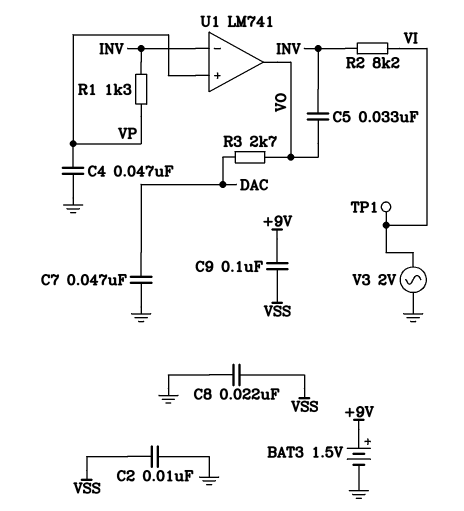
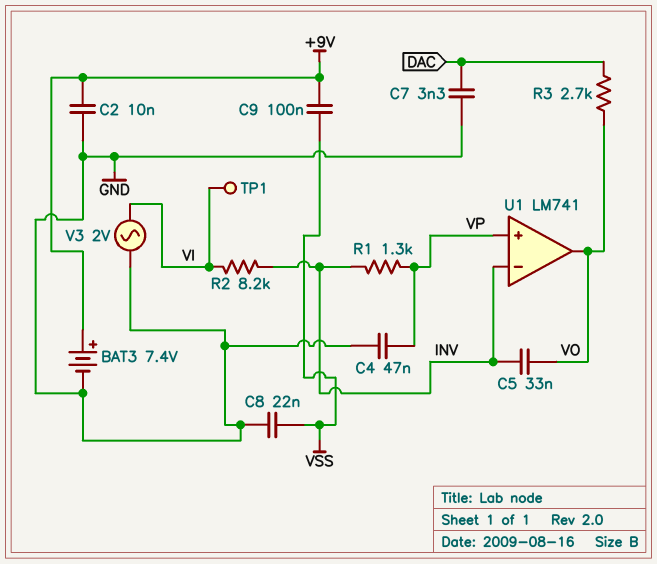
BAT3: 1.5V (plus +9V, minus GND) -> 7.4V (plus +9V, minus GND)
C2: 10nF (GND, VSS) -> 10nF (+9V, GND)
C7: 47nF (DAC, GND) -> 3.3nF (DAC, GND)

